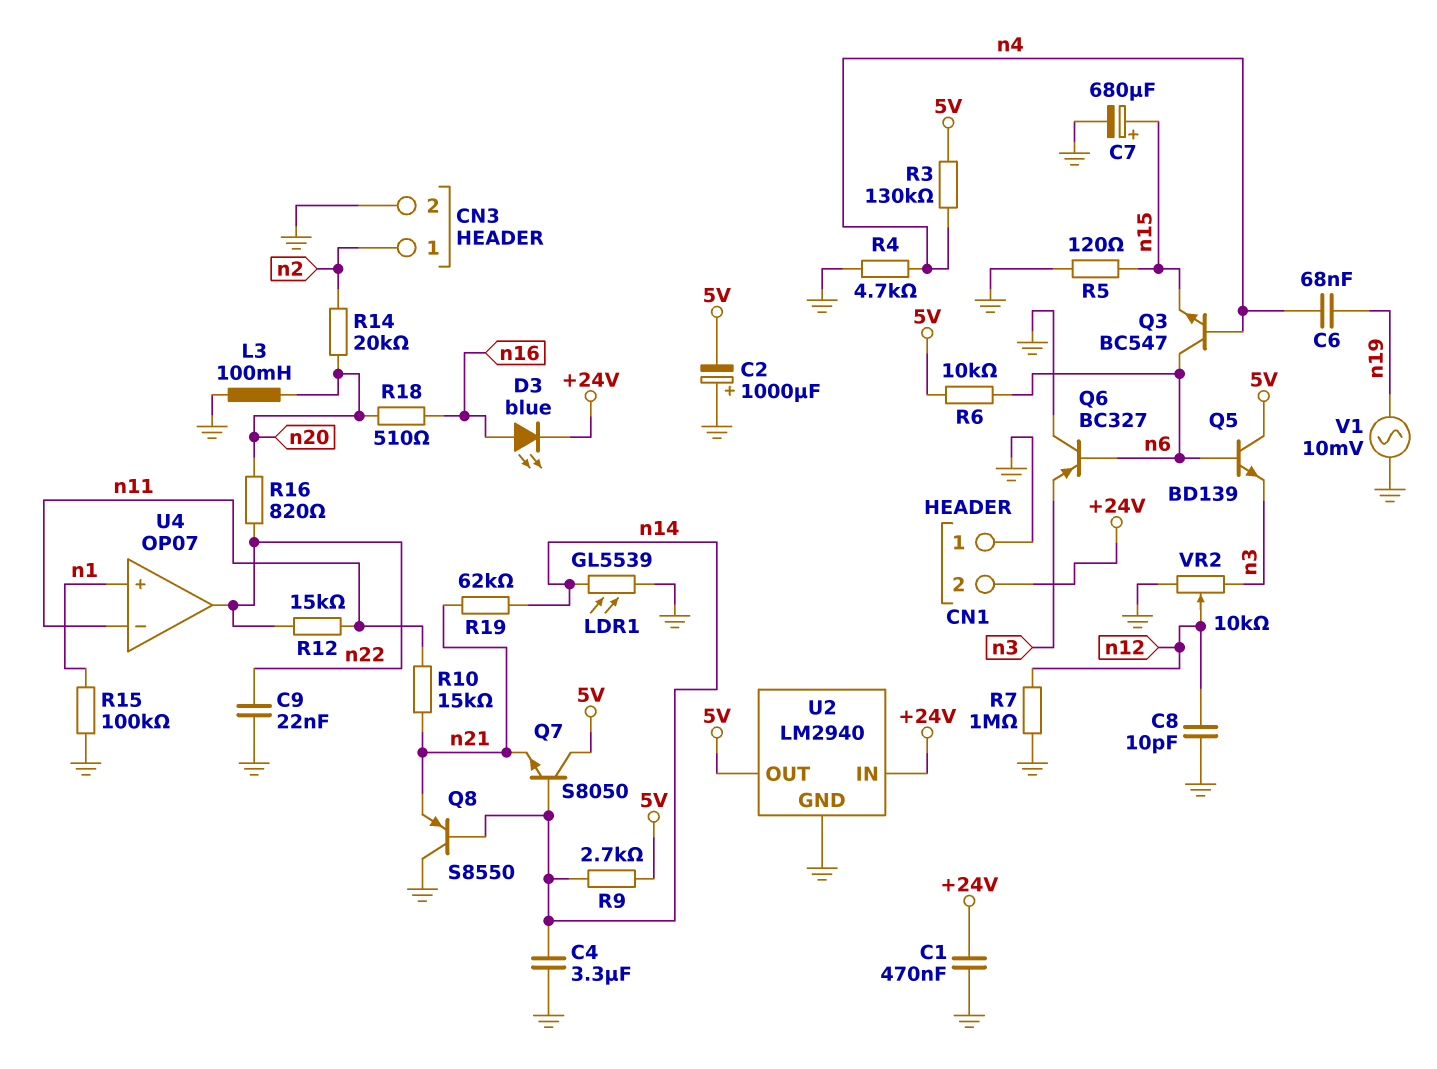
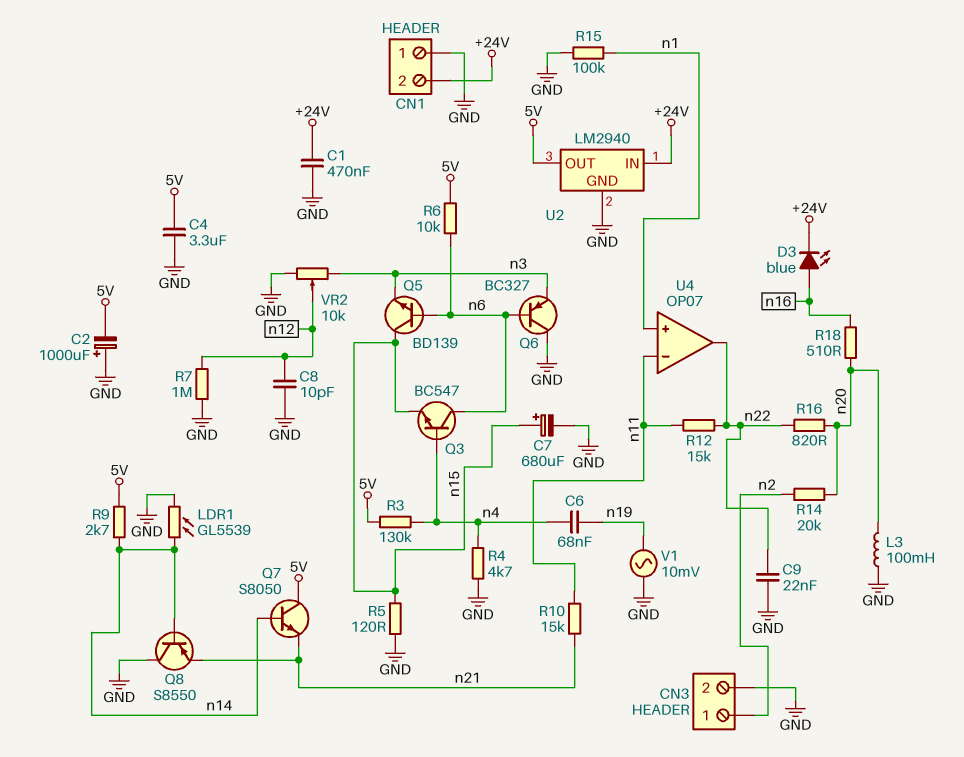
C4: 3.3uF (GND, n14) -> 3.3uF (5V, GND)
Q5: NPN BD139 (B n6, C 5V, E n3) -> NPN BD139 (B n6, C n15, E n3)
R19: 62k (n14, n21) -> none

